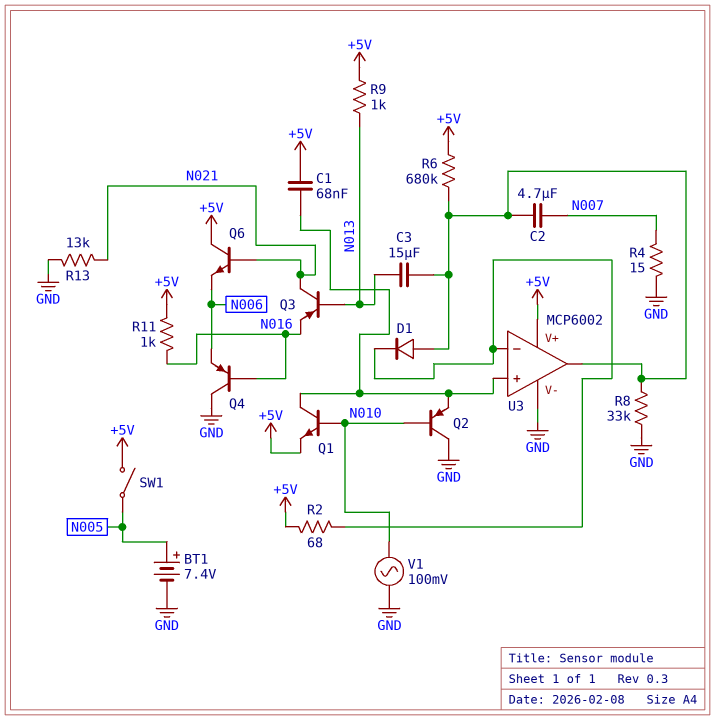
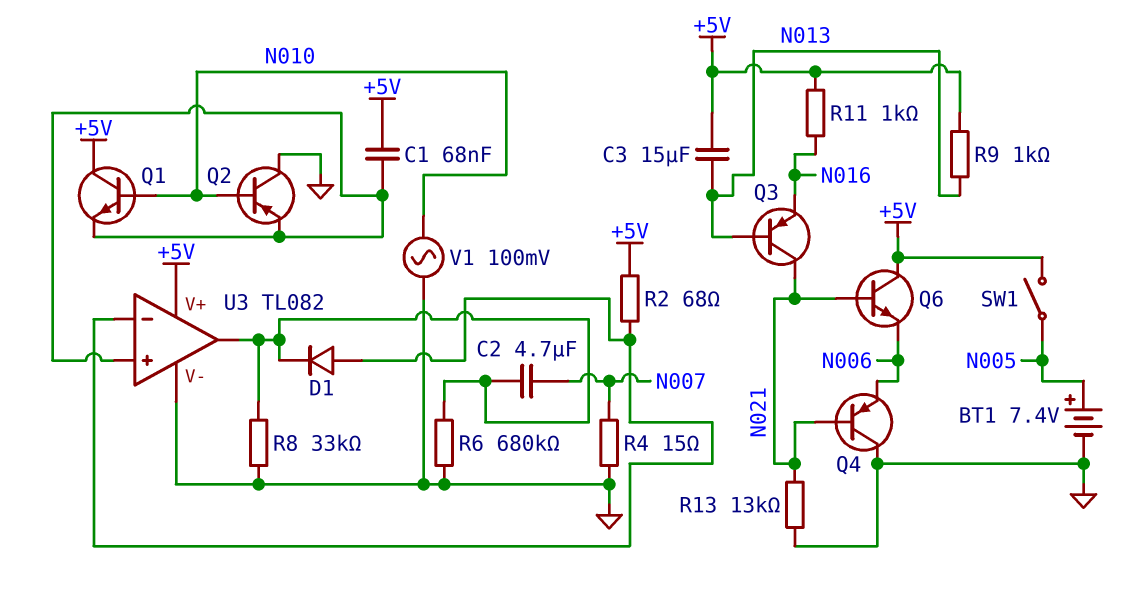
C3: 15uF (N013, U3/out) -> 15uF (+5V, N013)
D1: diode (A U3/out, K U3/in-) -> diode (A U3/in-, K U3/out)
Q1: NPN (B N010, C U3/in+, E +5V) -> NPN (B N010, C +5V, E U3/in+)
Q4: PNP (B N016, C GND, E N006) -> PNP (B N021, C GND, E N006)
R6: 680k (+5V, U3/out) -> 680k (GND, U3/out)
U3: MCP6002 -> TL082

